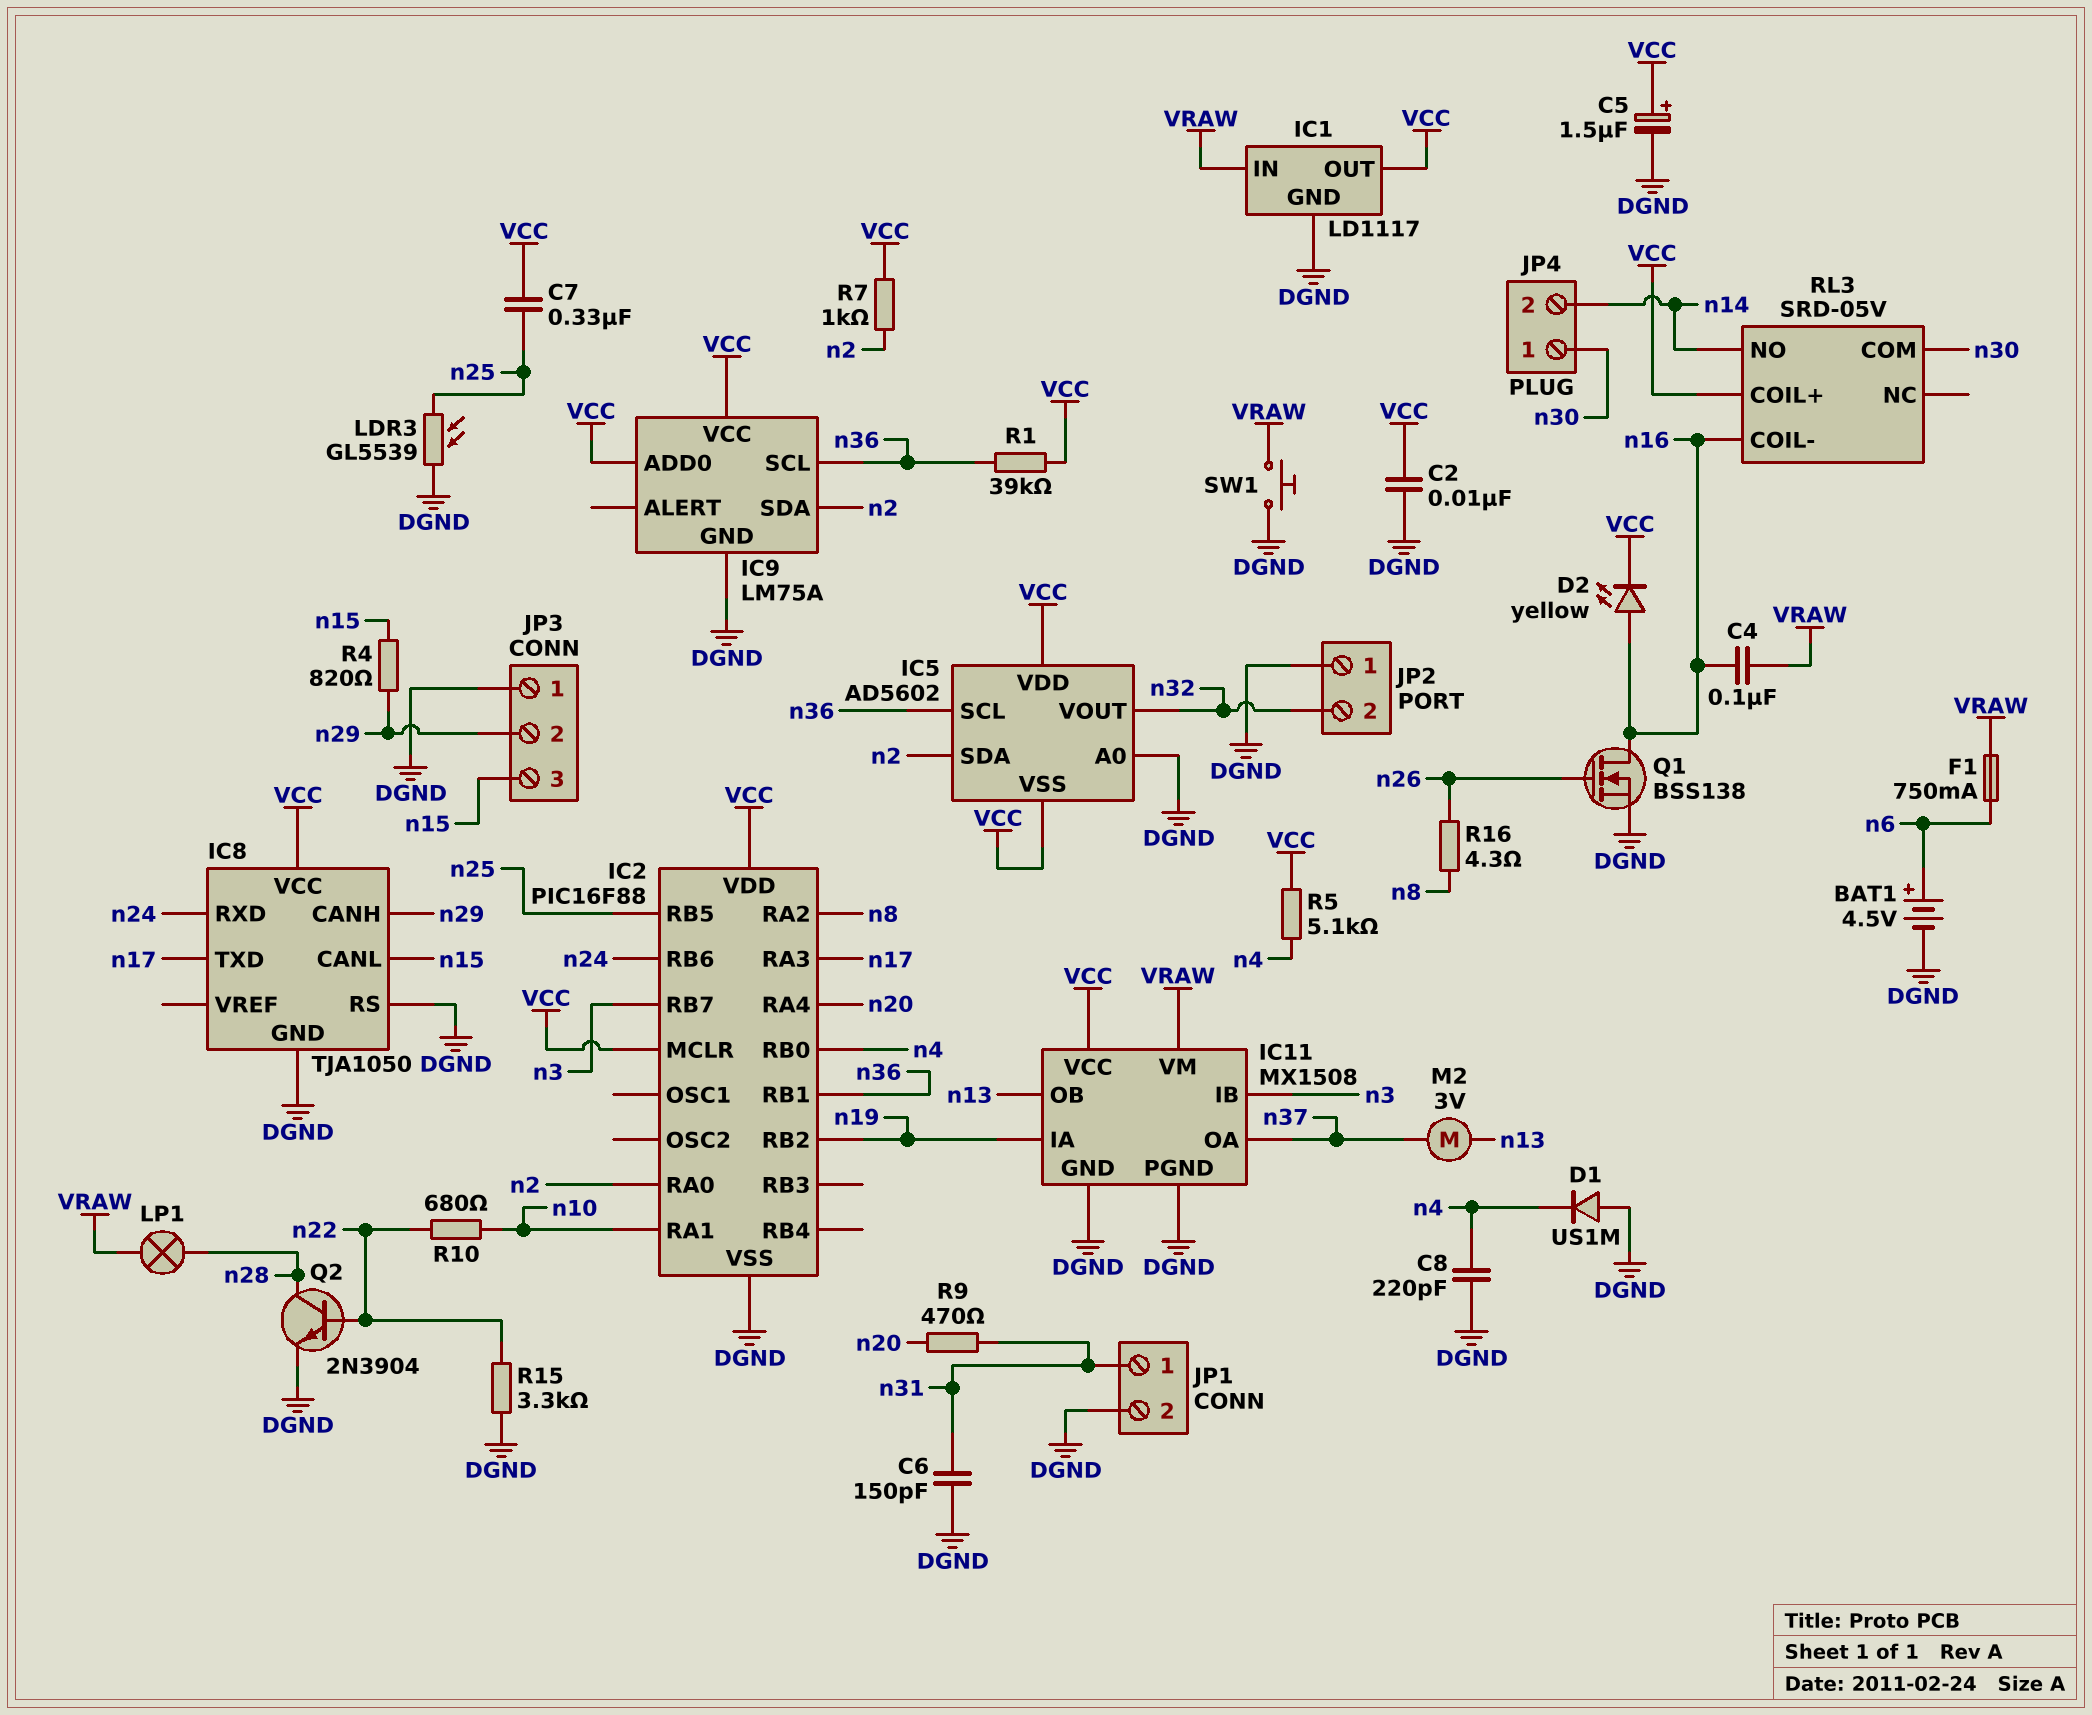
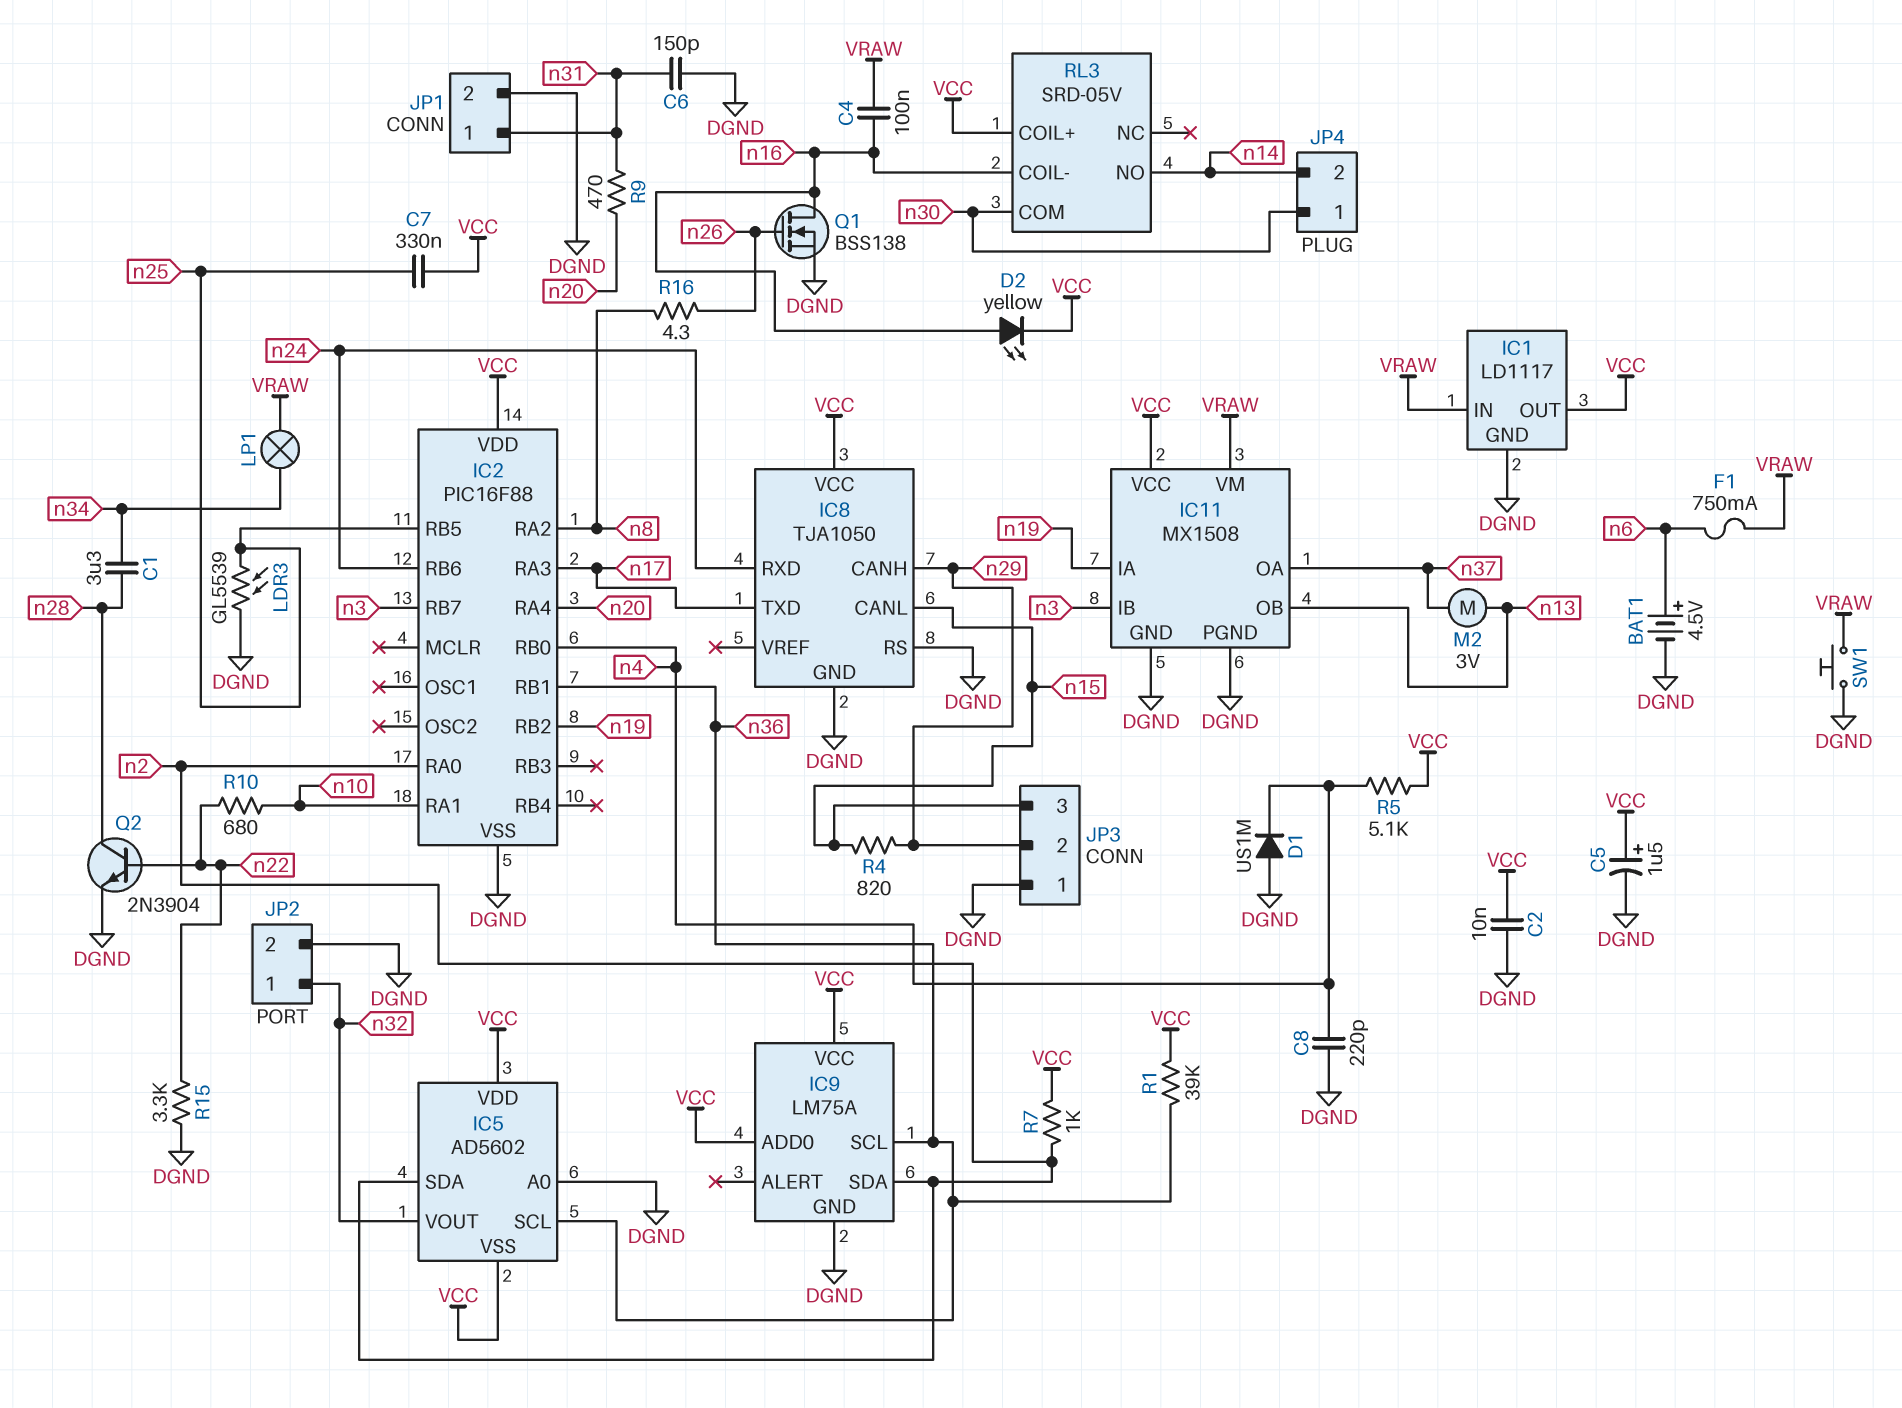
C1: none -> 3.3uF (n28, n34)
IC2 pin MCLR: VCC -> none
JP2 pin 1: DGND -> n32
JP2 pin 2: n32 -> DGND
LP1: lamp (VRAW, n28) -> lamp (VRAW, n34)

